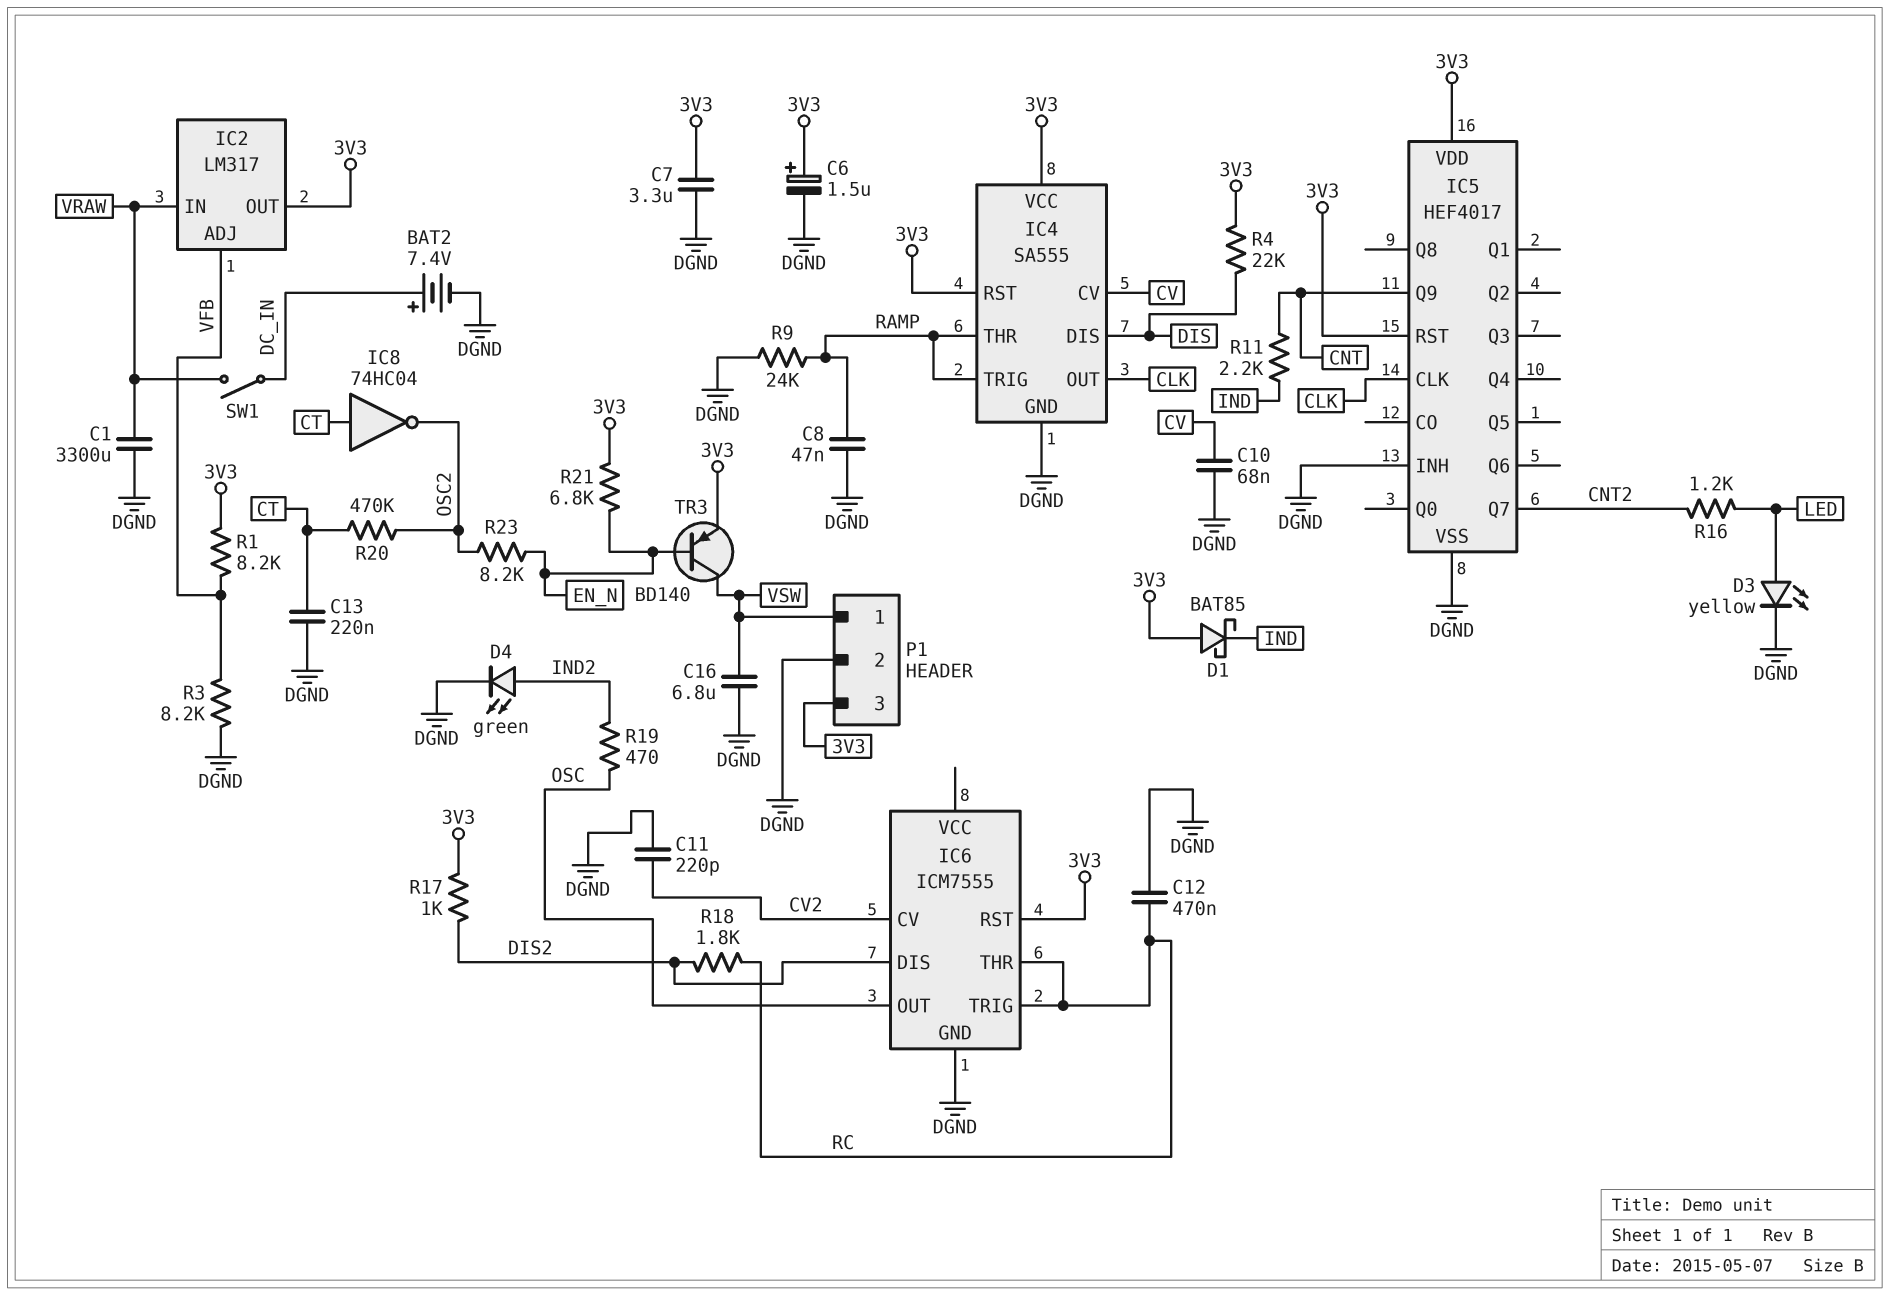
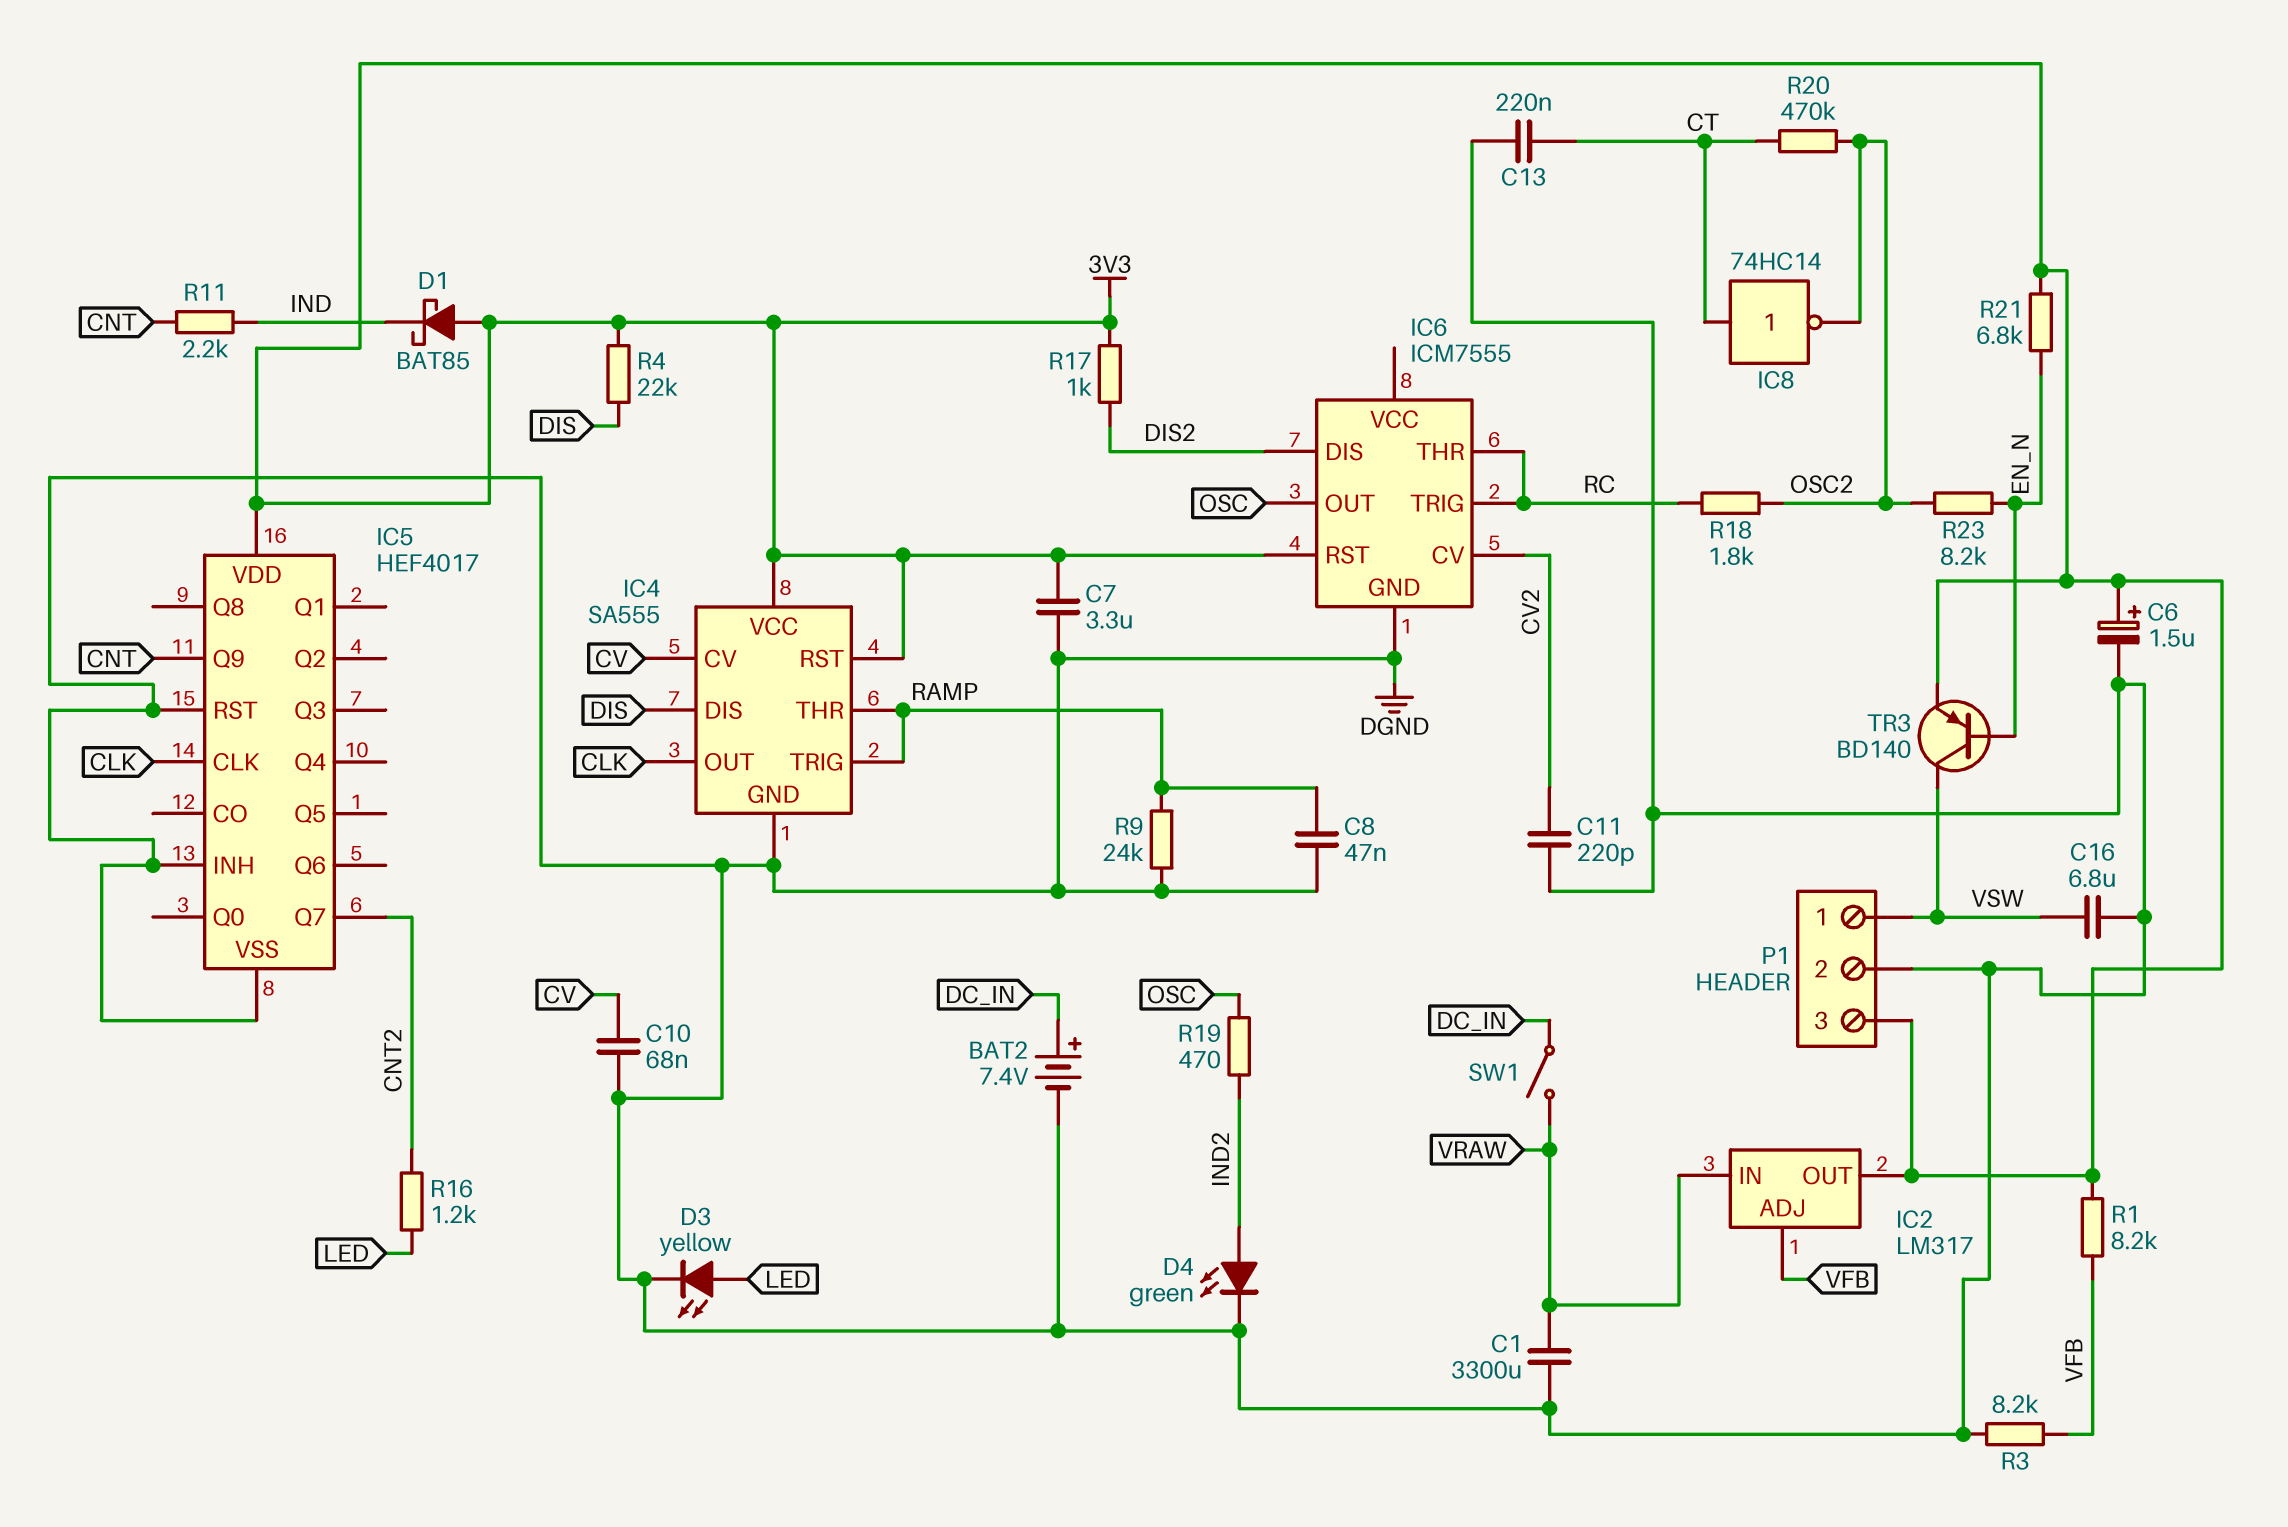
C12: 470nF (DGND, RC) -> none
IC5 pin RST: 3V3 -> DGND
IC8: NOT 74HC04 (in CT, out OSC2) -> NOT 74HC14 (in CT, out OSC2)
R18: 1.8k (DIS2, RC) -> 1.8k (OSC2, RC)

